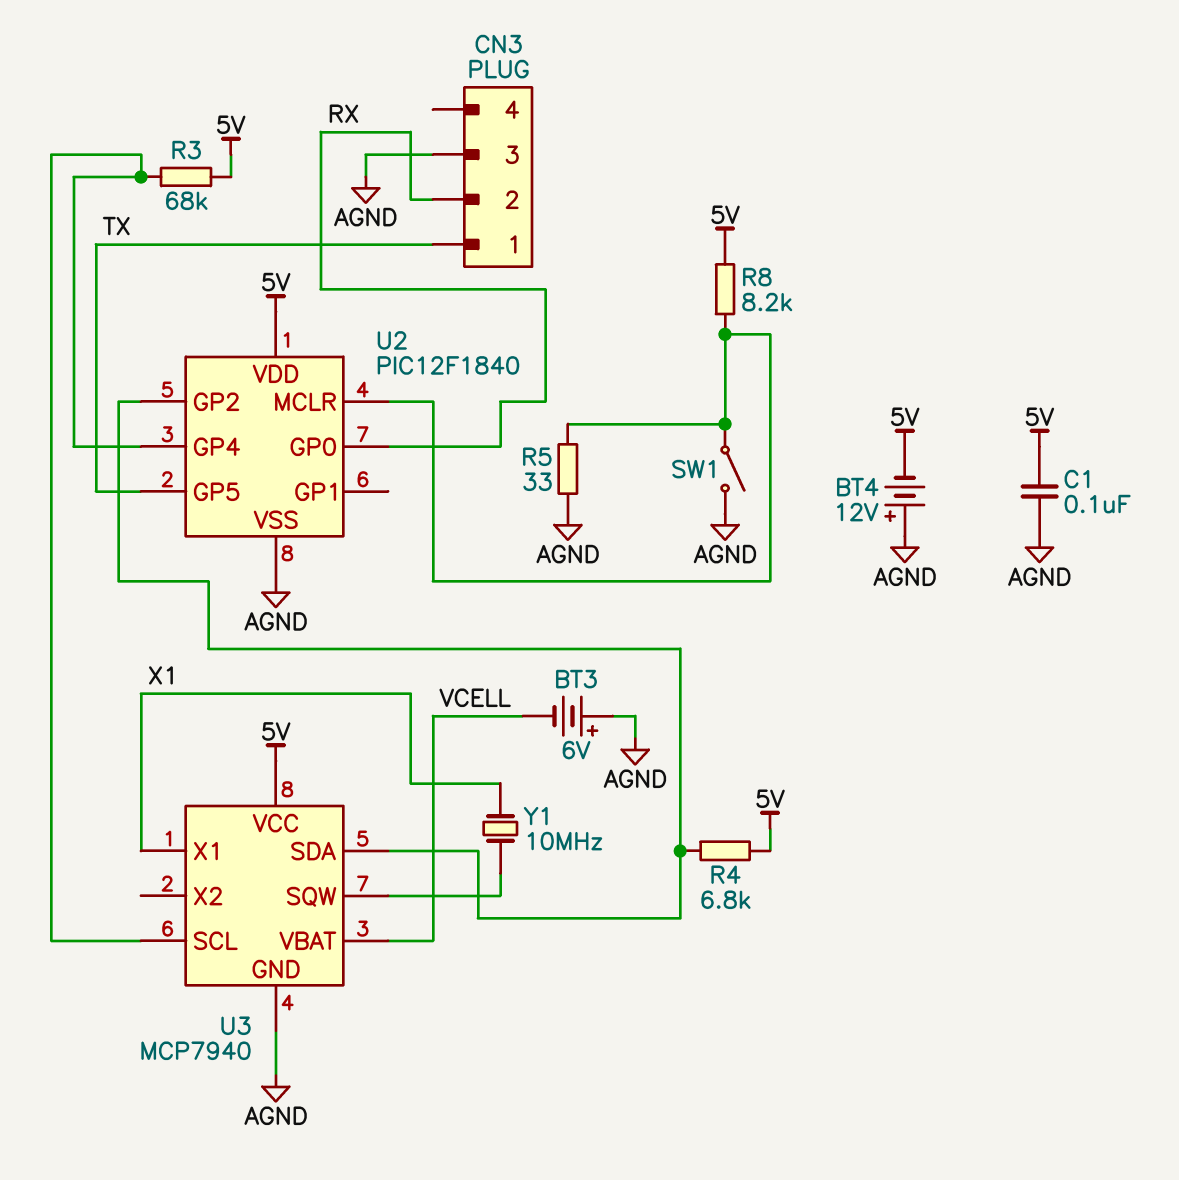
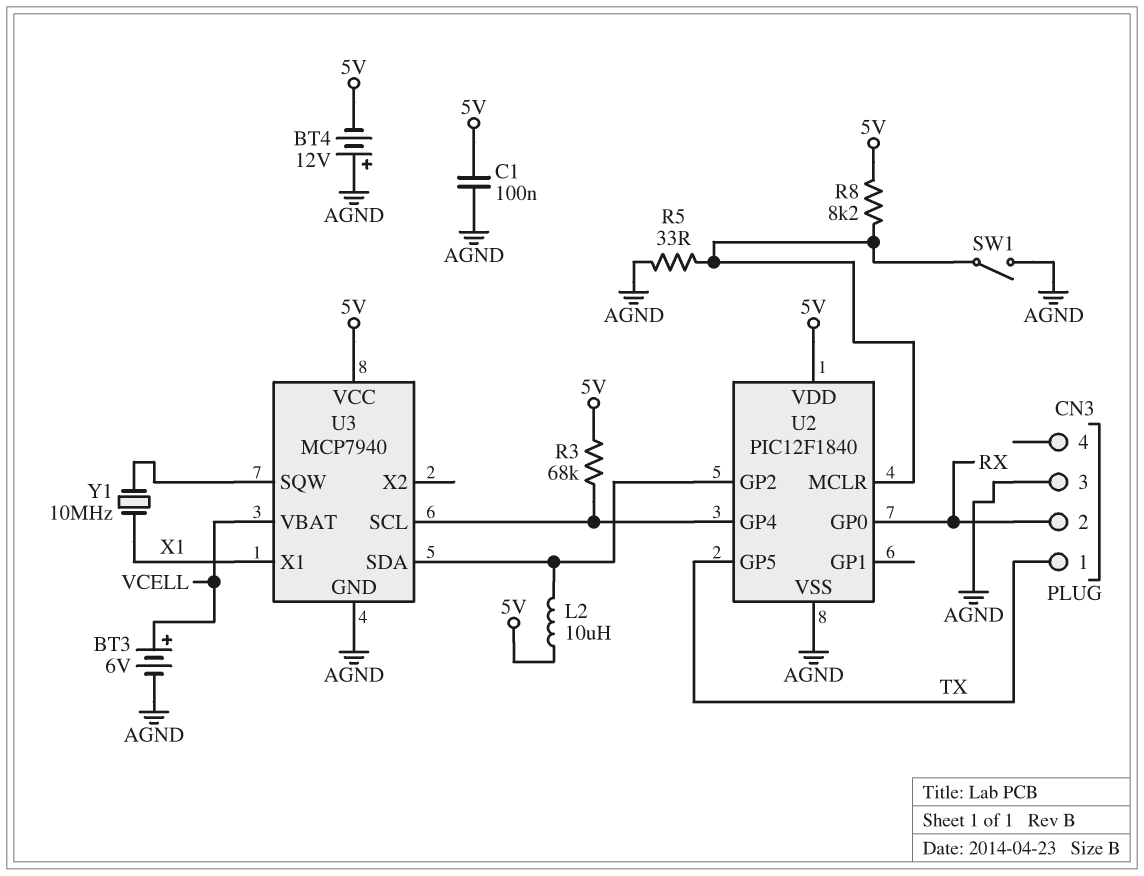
BT3: 6V (plus AGND, minus VCELL) -> 6V (plus VCELL, minus AGND)
L2: none -> 10uH (5V, U2/GP2)
R4: 6.8k (5V, U2/GP2) -> none

